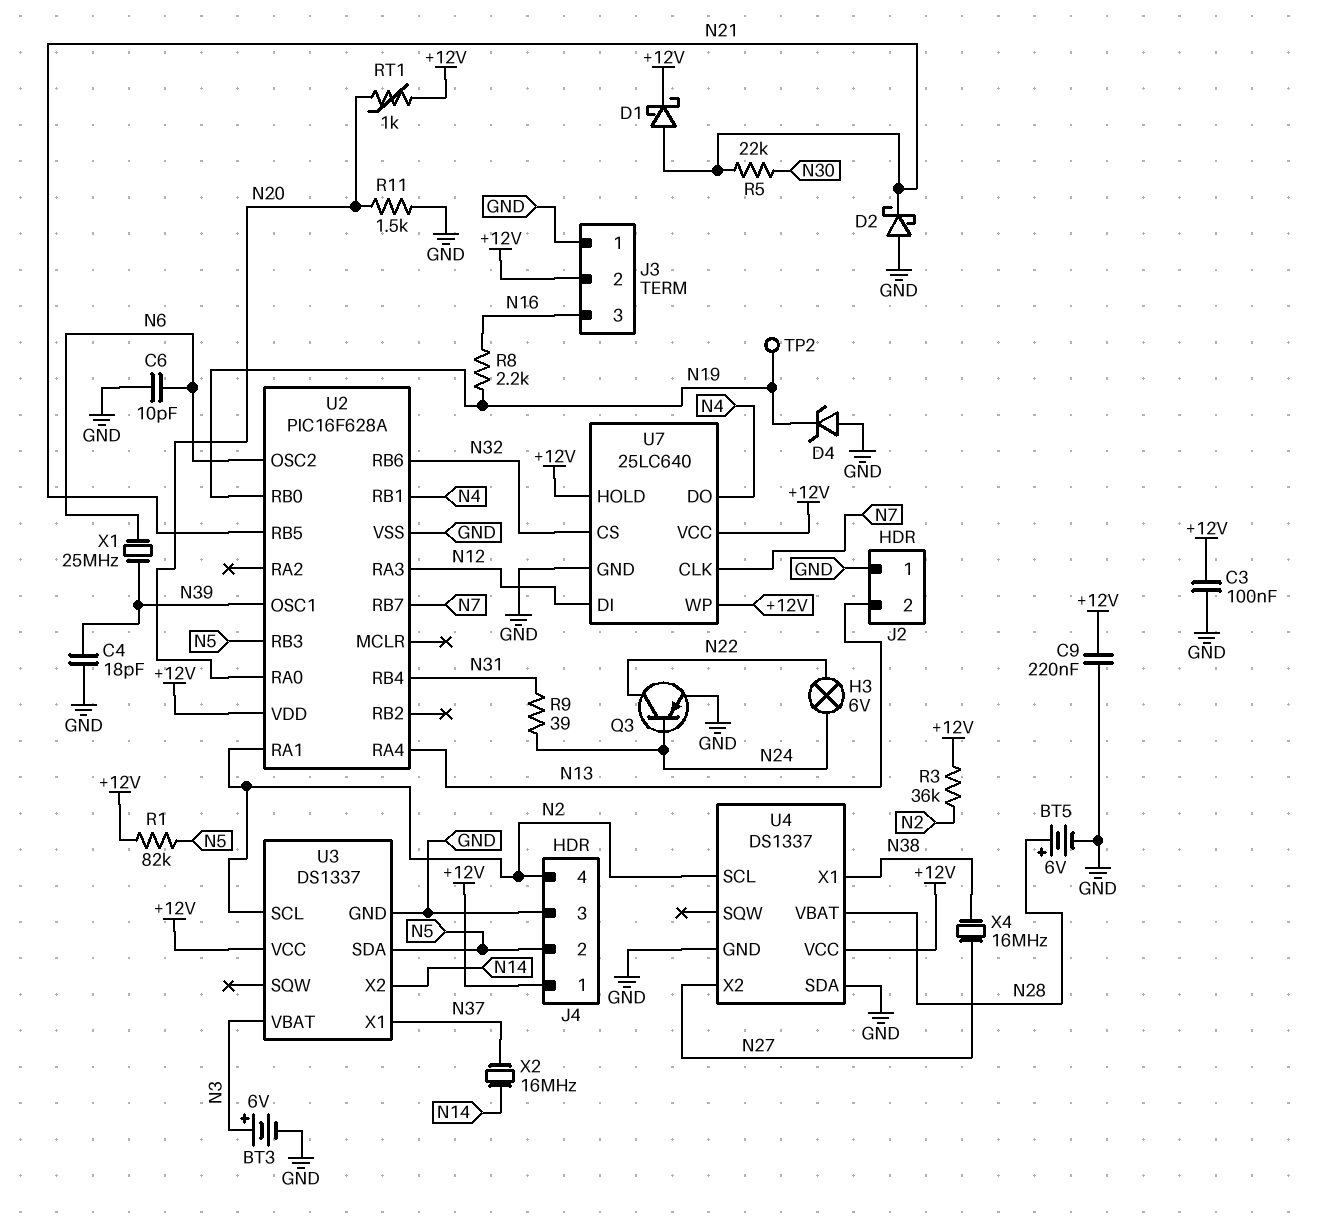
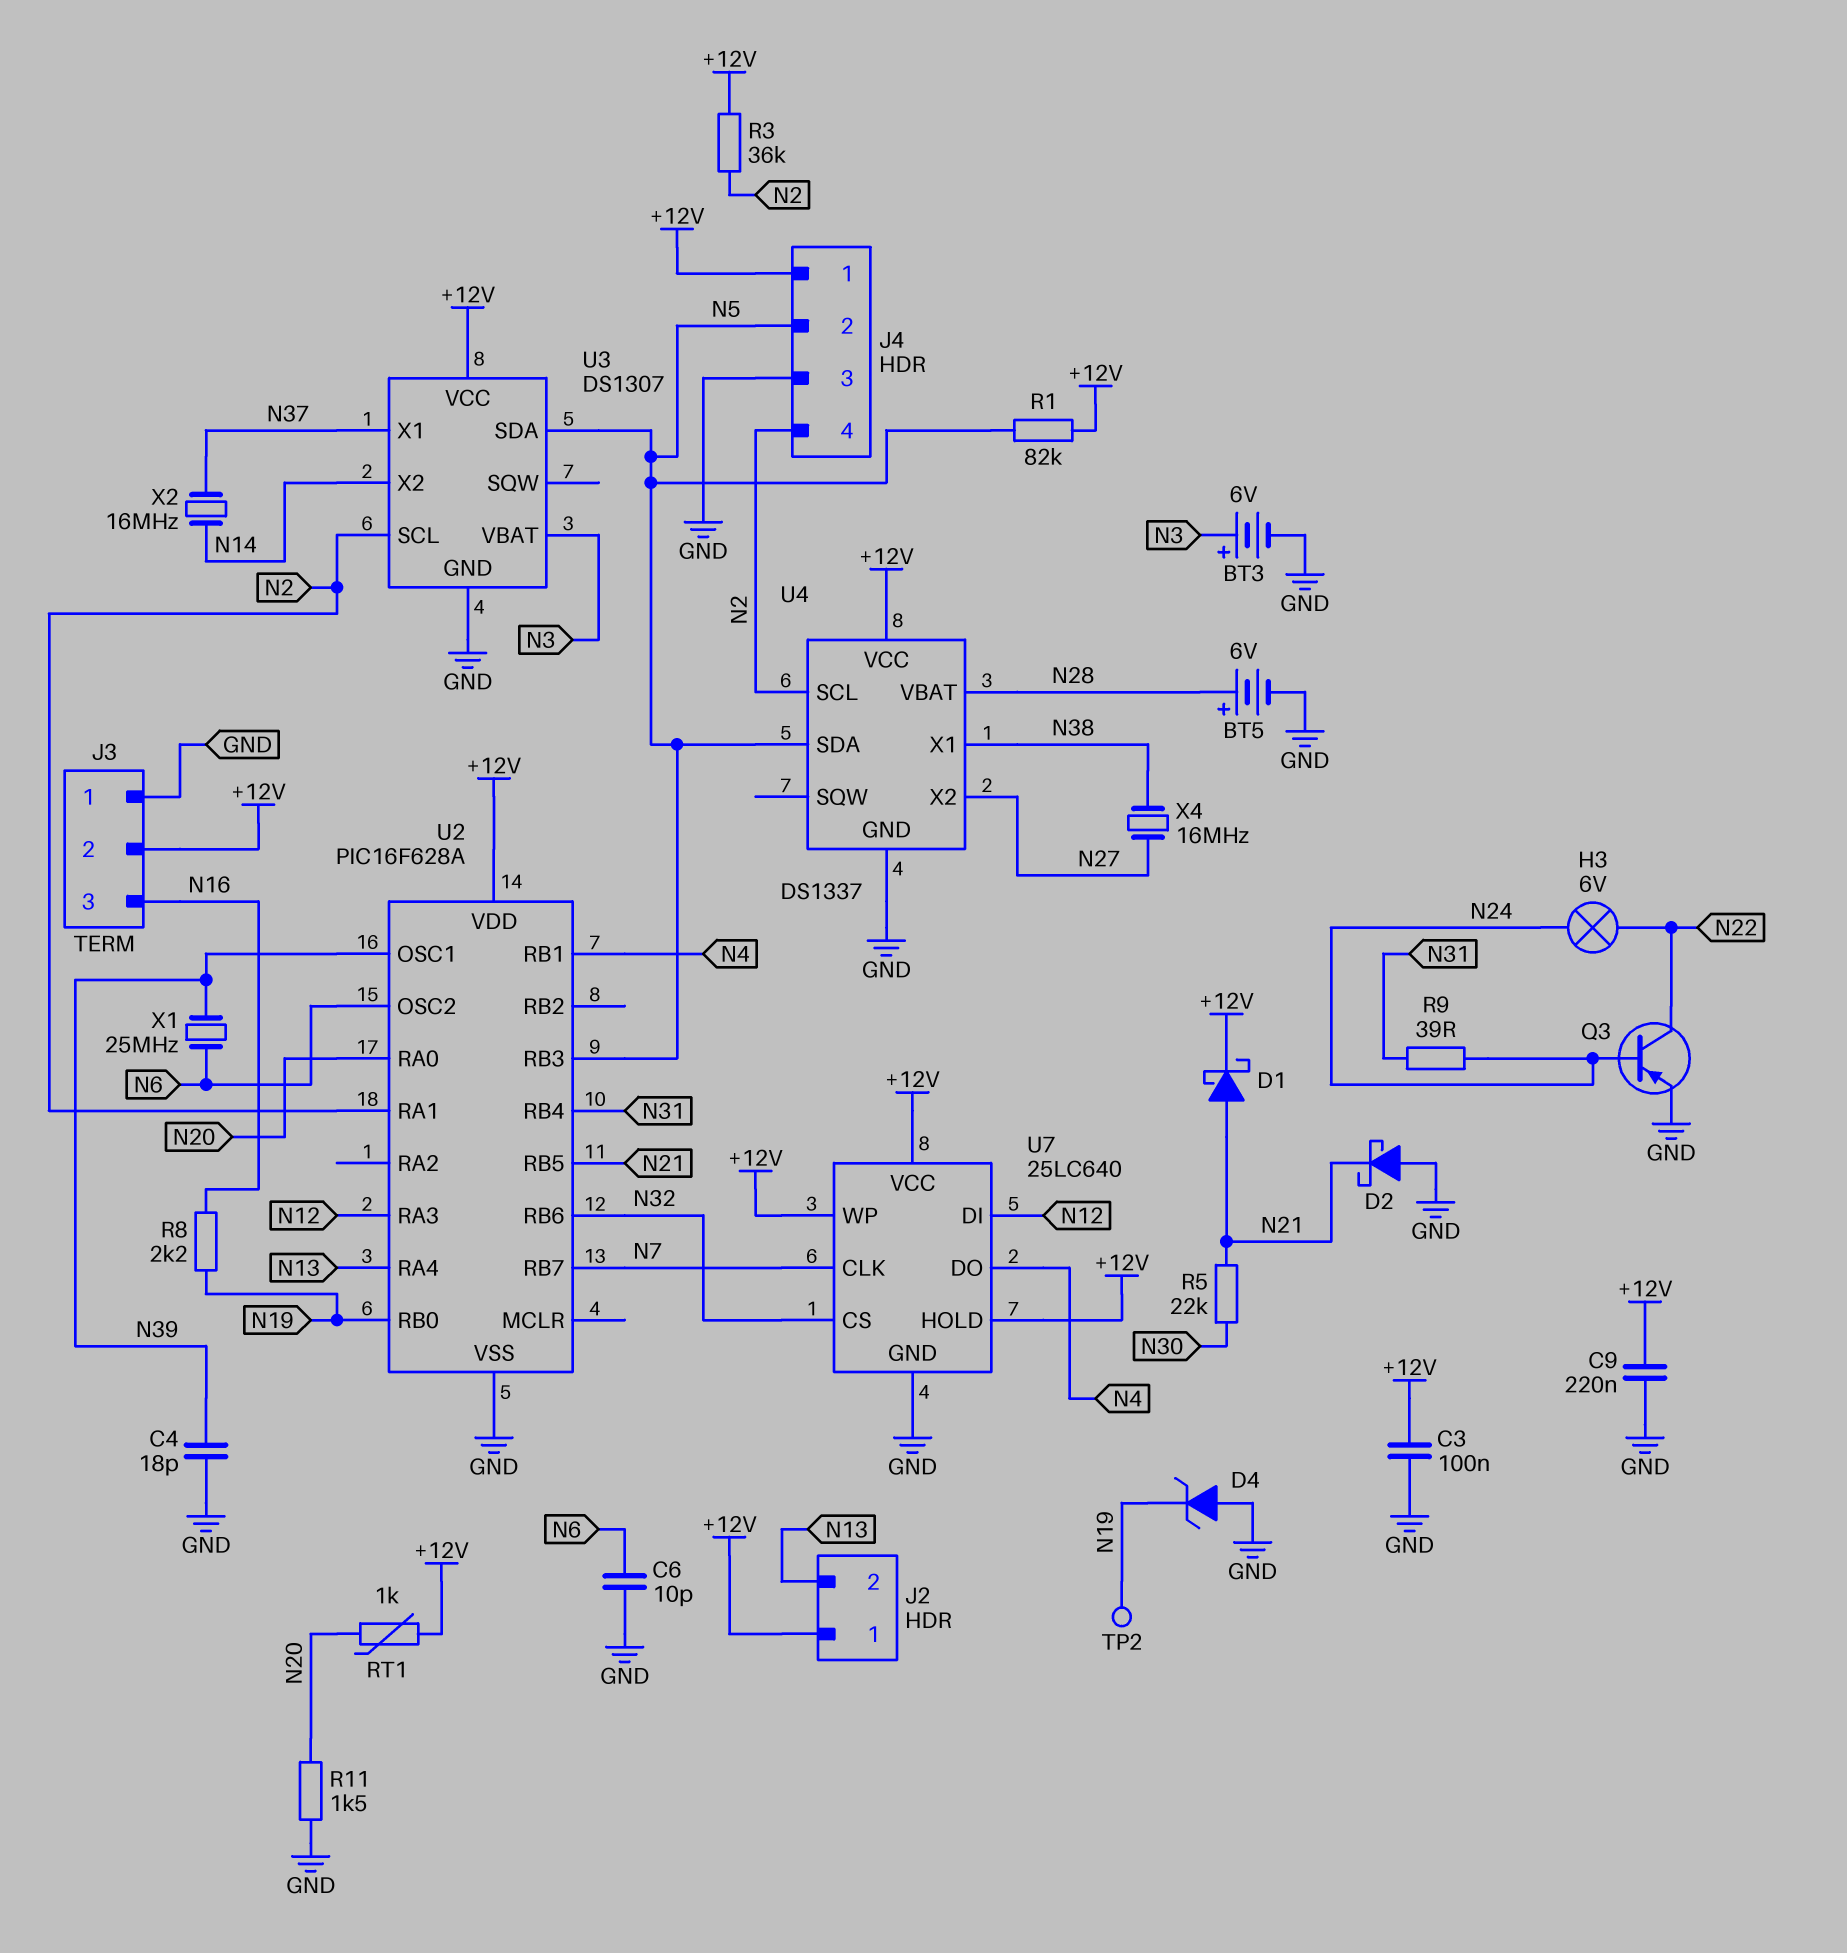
J2 pin 1: GND -> +12V
U3: DS1337 -> DS1307
U4 pin SDA: GND -> N5

